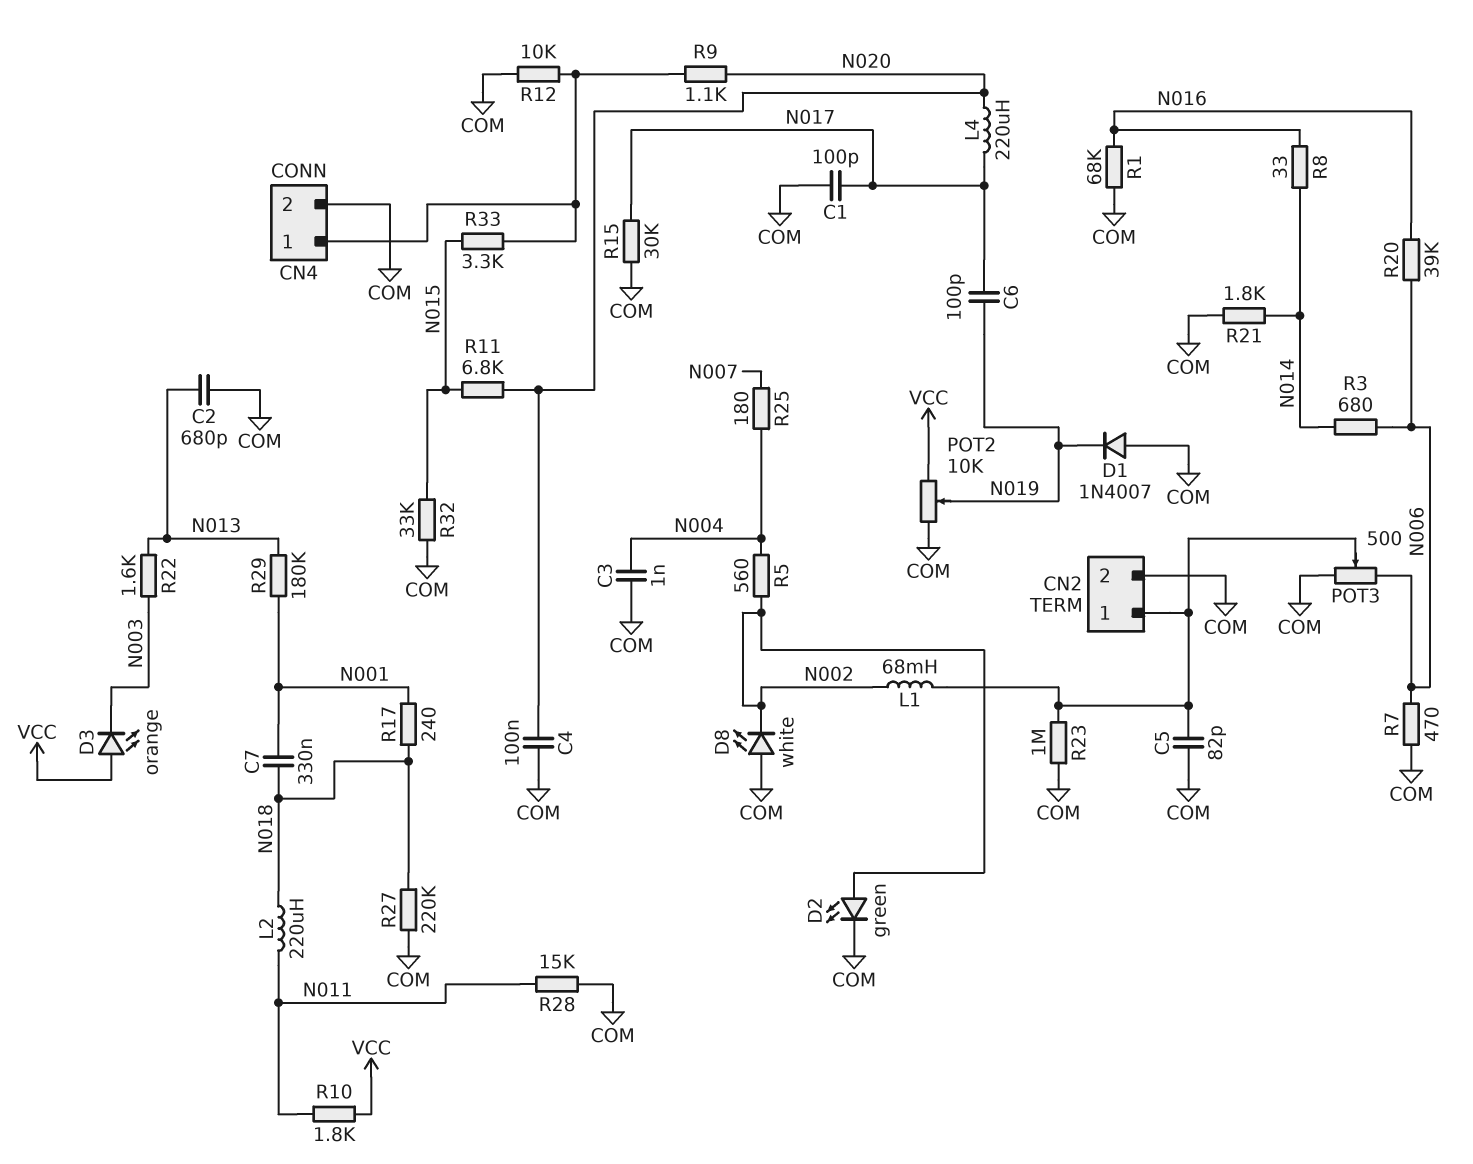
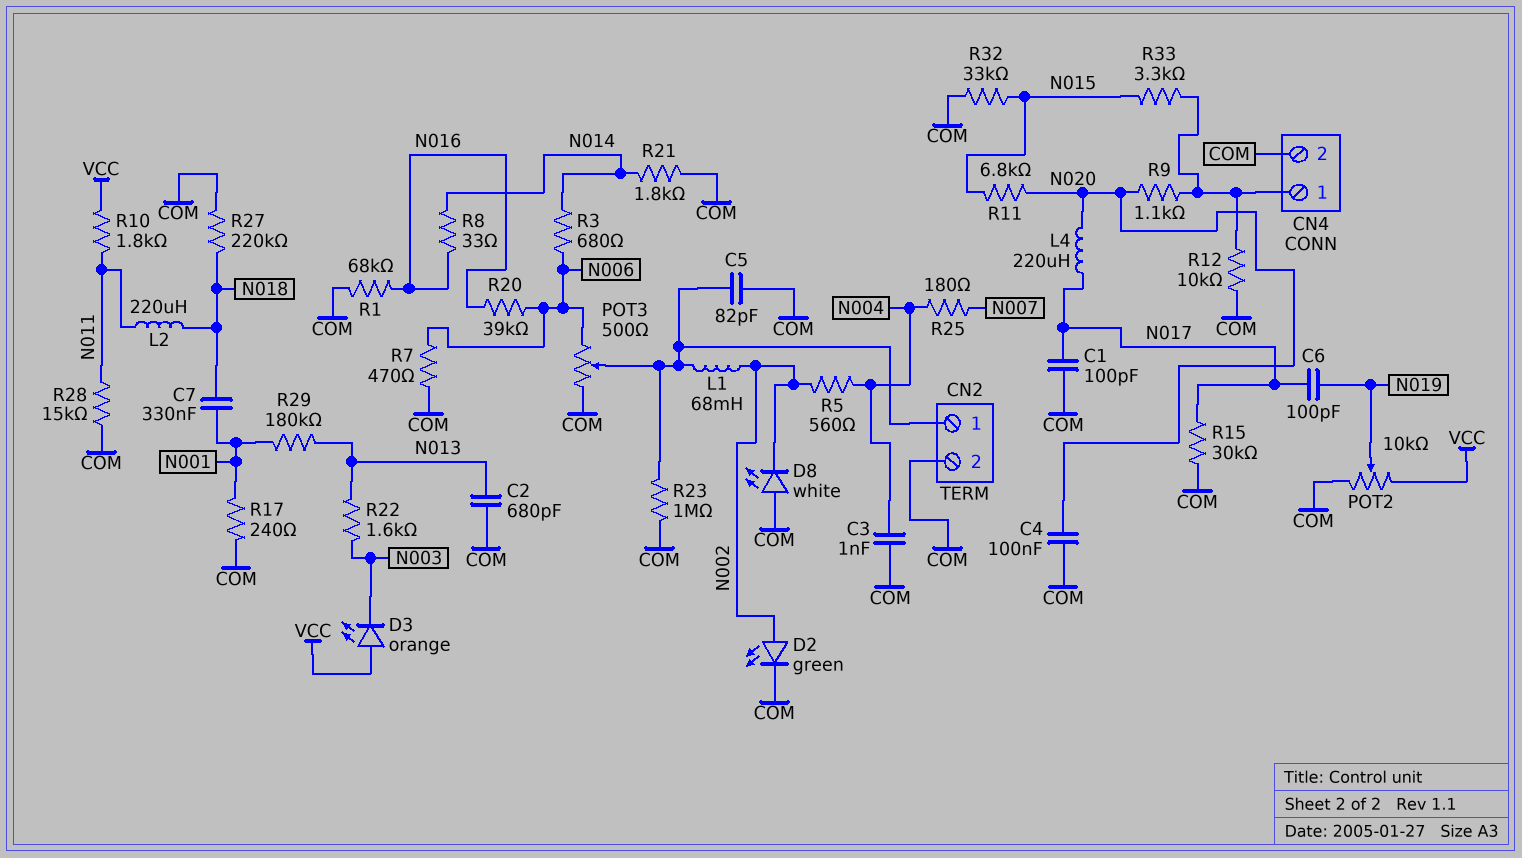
D1: diode 1N4007 (A COM, K N019) -> none
R17: 240 (N001, N018) -> 240 (COM, N001)

